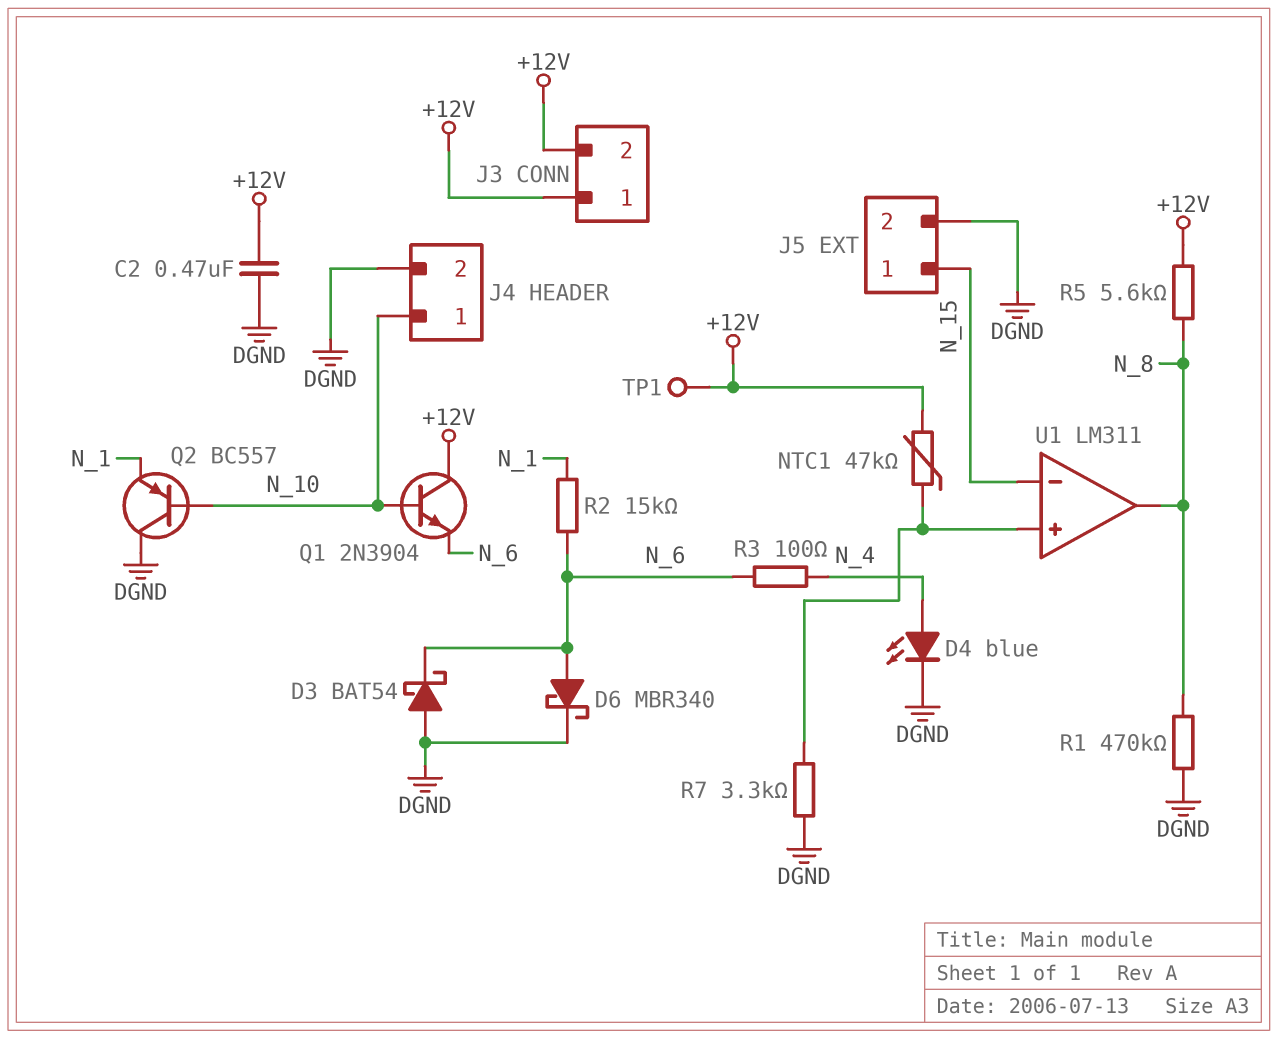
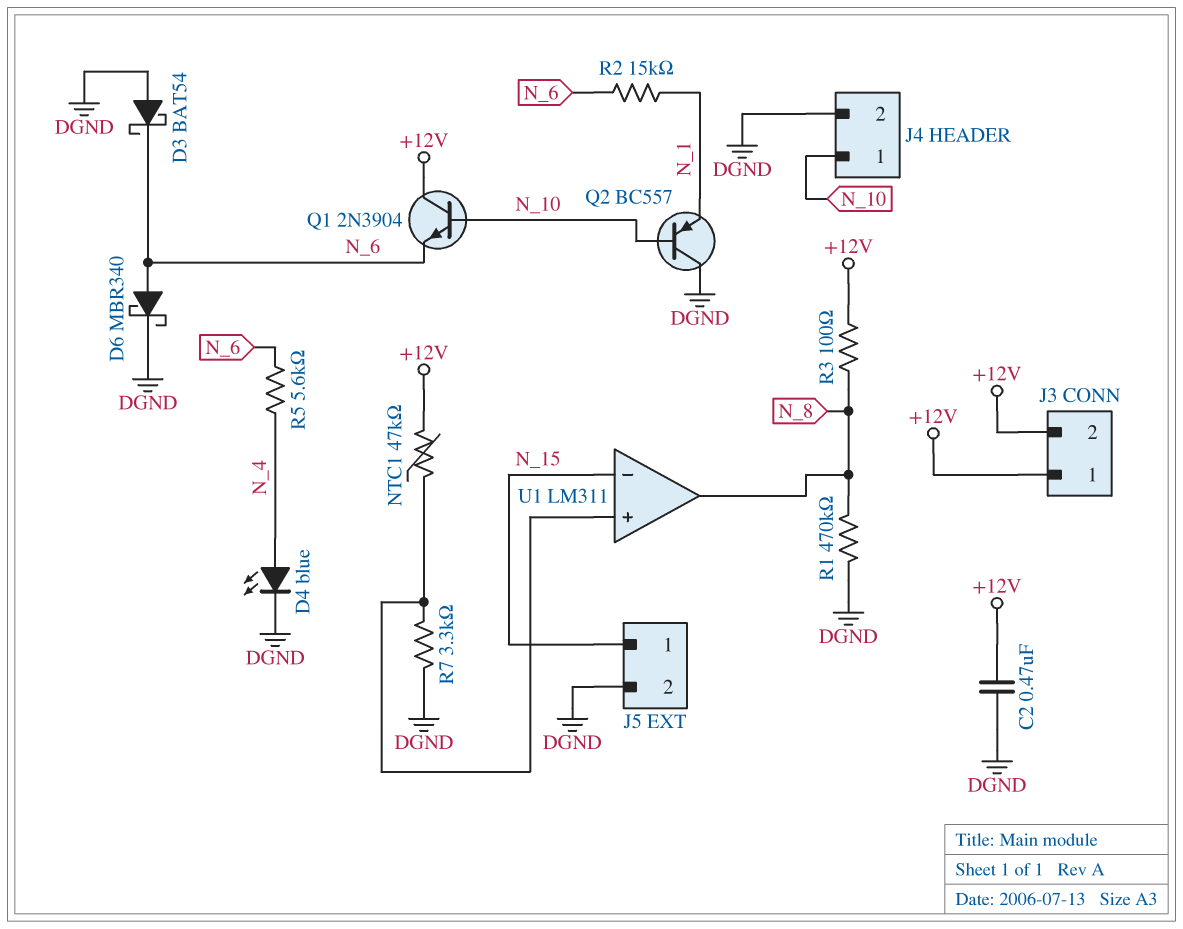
R3: 100 (N_4, N_6) -> 100 (+12V, N_8)
R5: 5.6k (+12V, N_8) -> 5.6k (N_4, N_6)
TP1: test point (+12V) -> none

